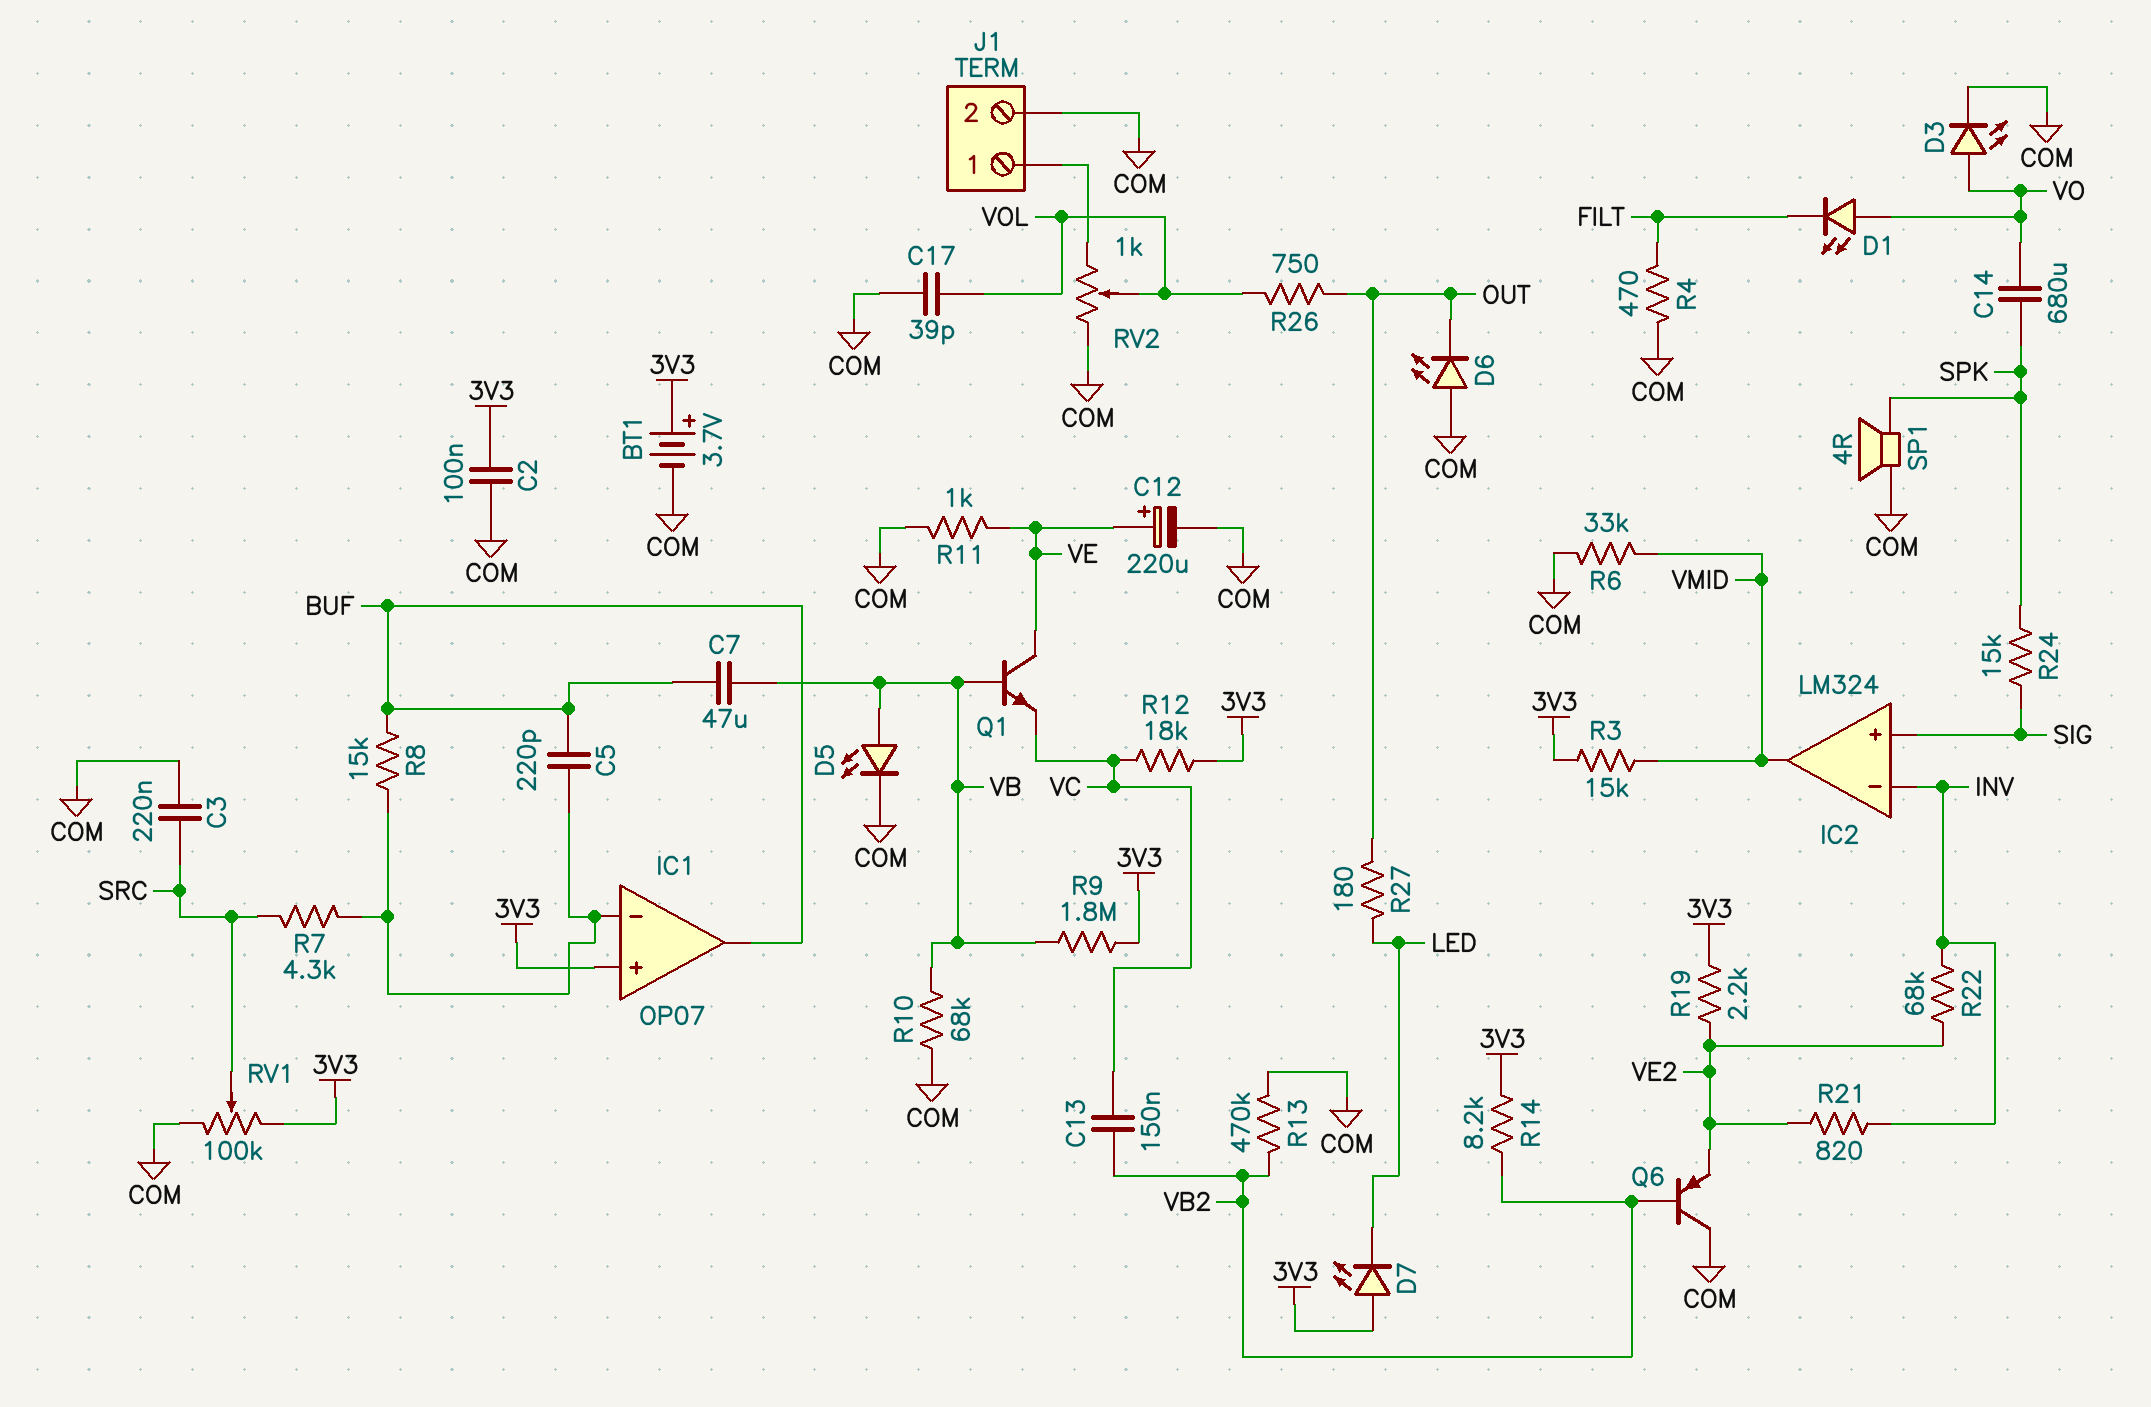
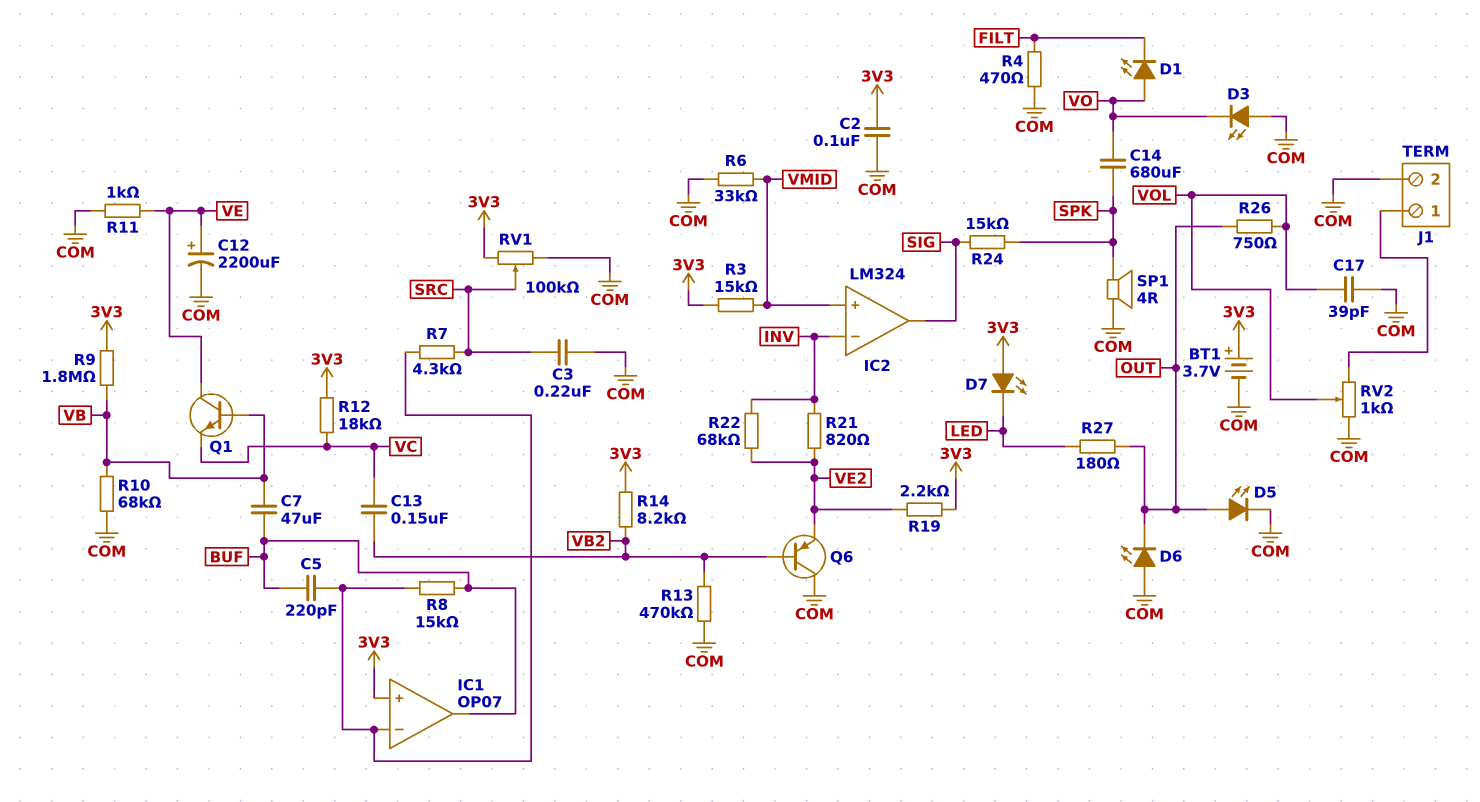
C12: 220uF (plus VE, minus COM) -> 2200uF (plus VE, minus COM)
D3: LED (A VO, K COM) -> LED (A COM, K VO)
D5: LED (A VB, K COM) -> LED (A OUT, K COM)
IC2 pin in+: SIG -> VMID
IC2 pin out: VMID -> SIG

